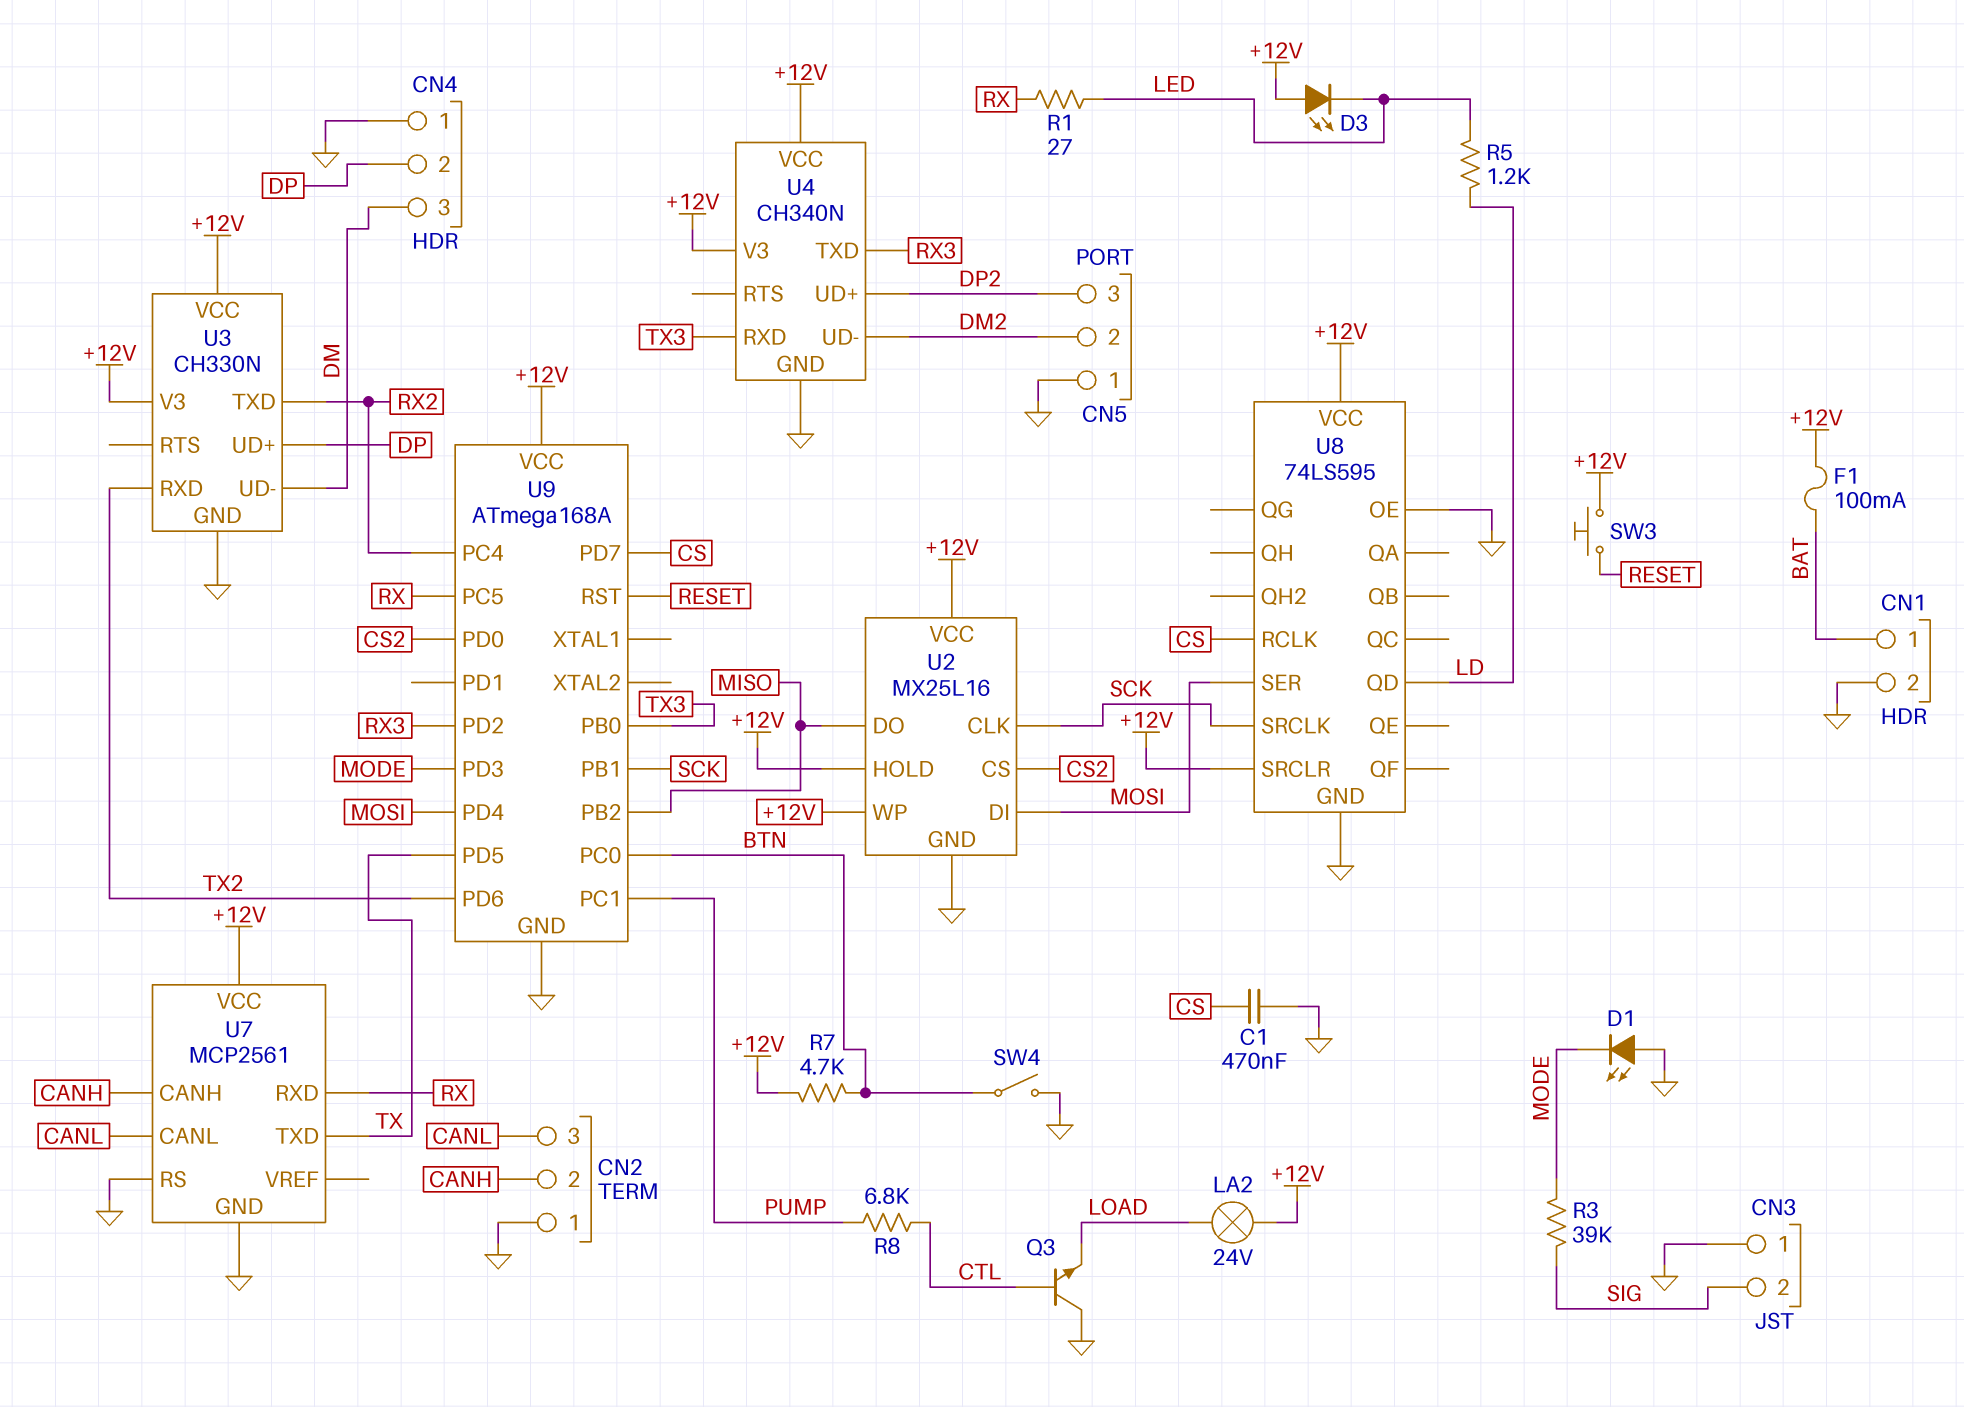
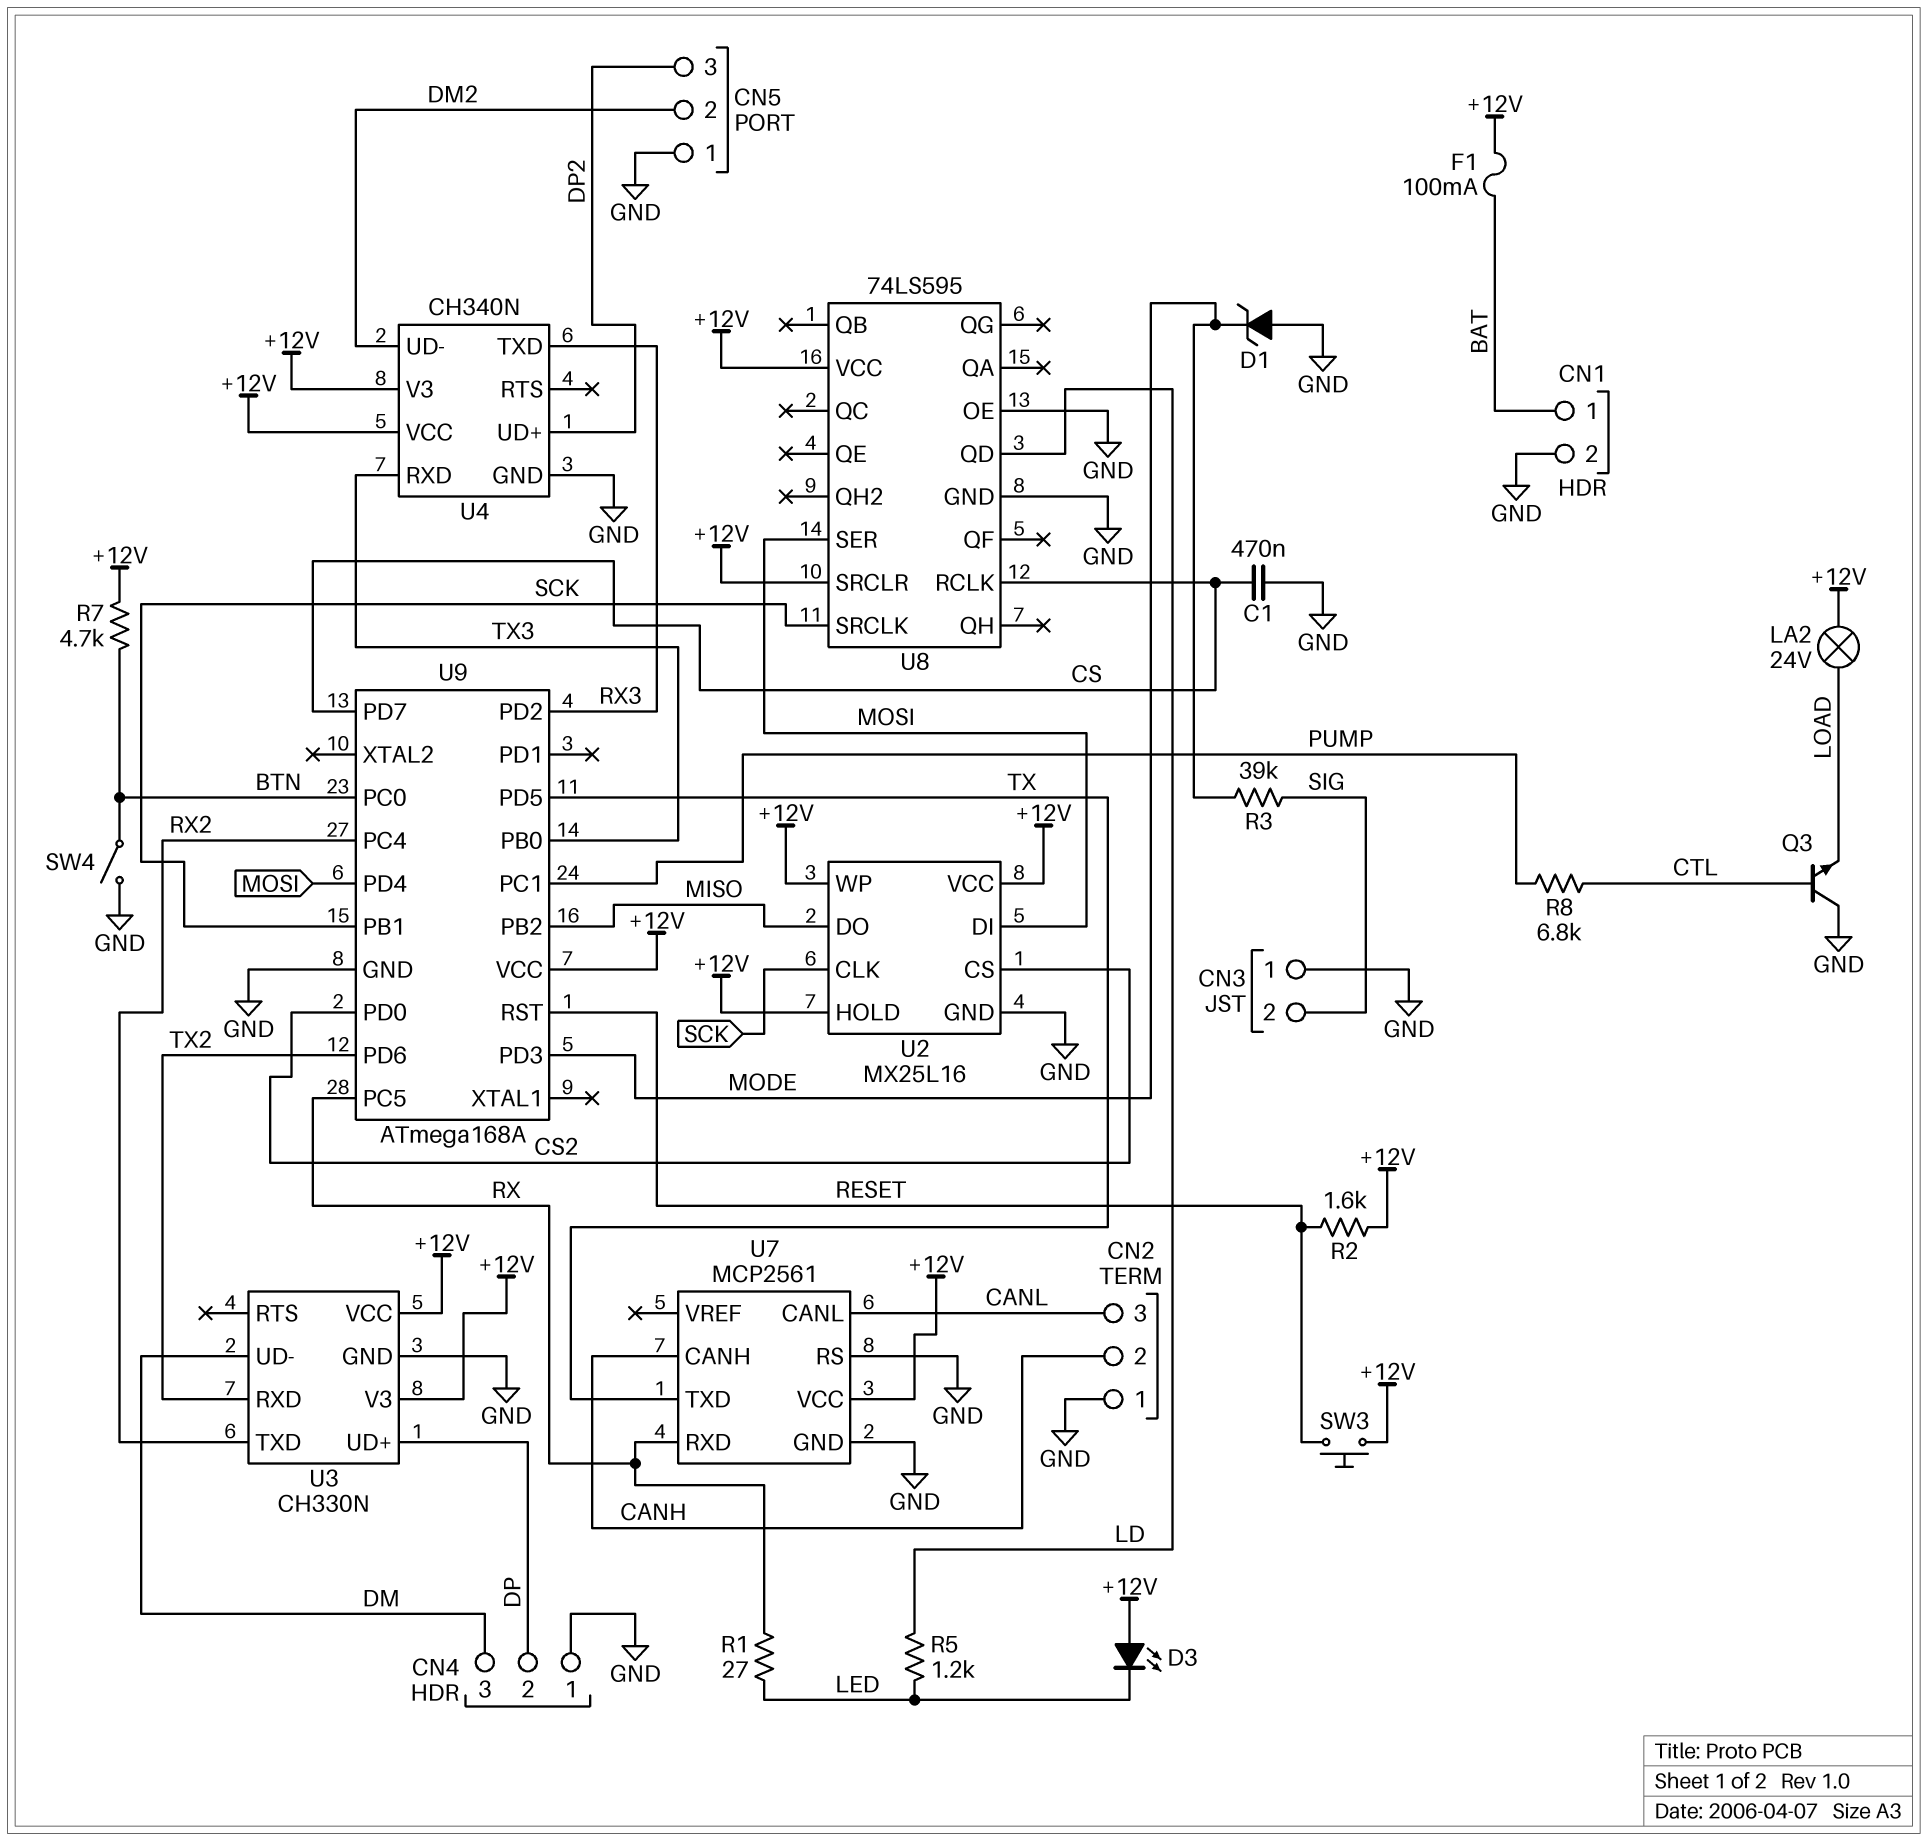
D1: LED (A GND, K MODE) -> zener (A GND, K MODE)
R2: none -> 1.6k (+12V, RESET)

